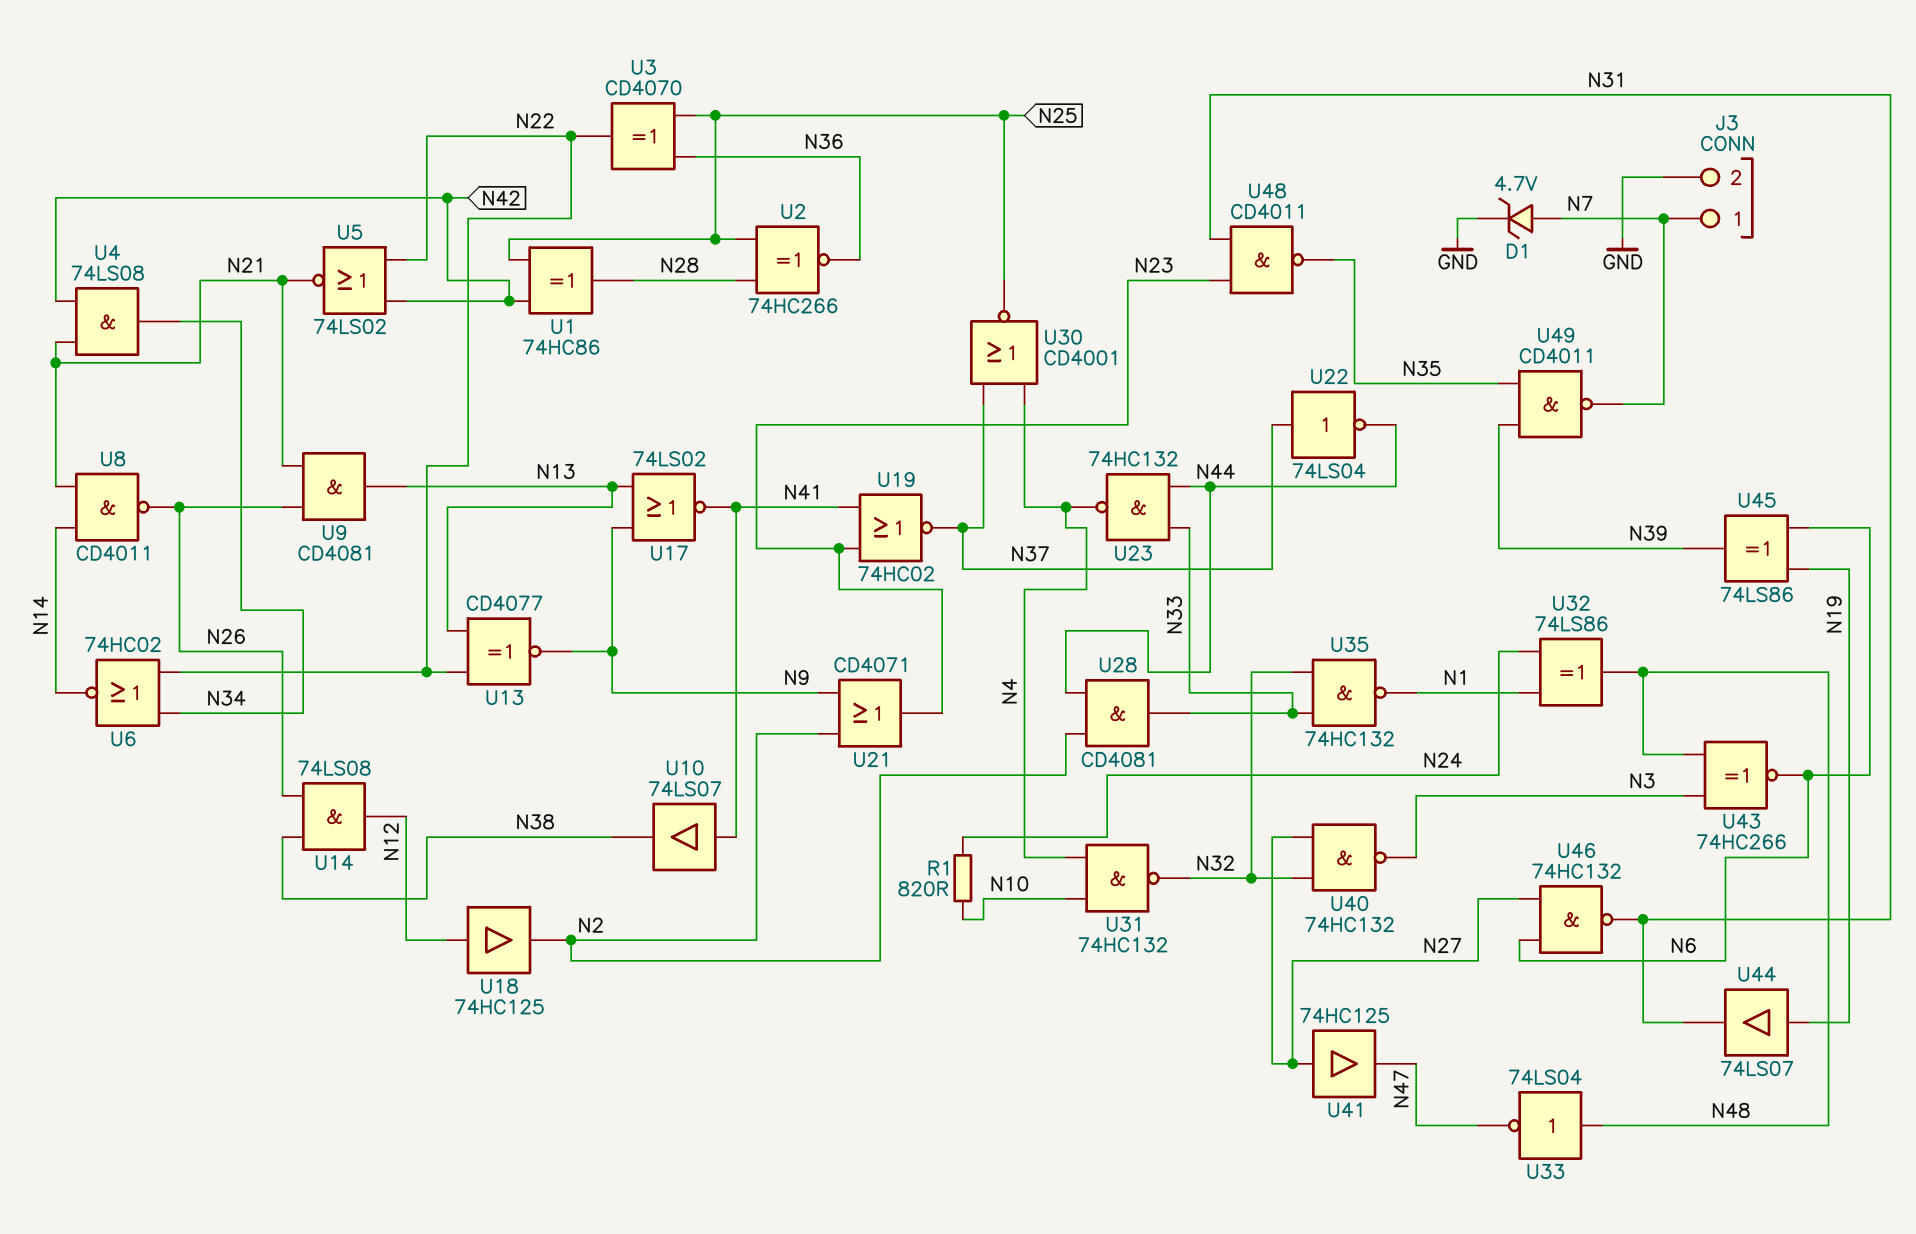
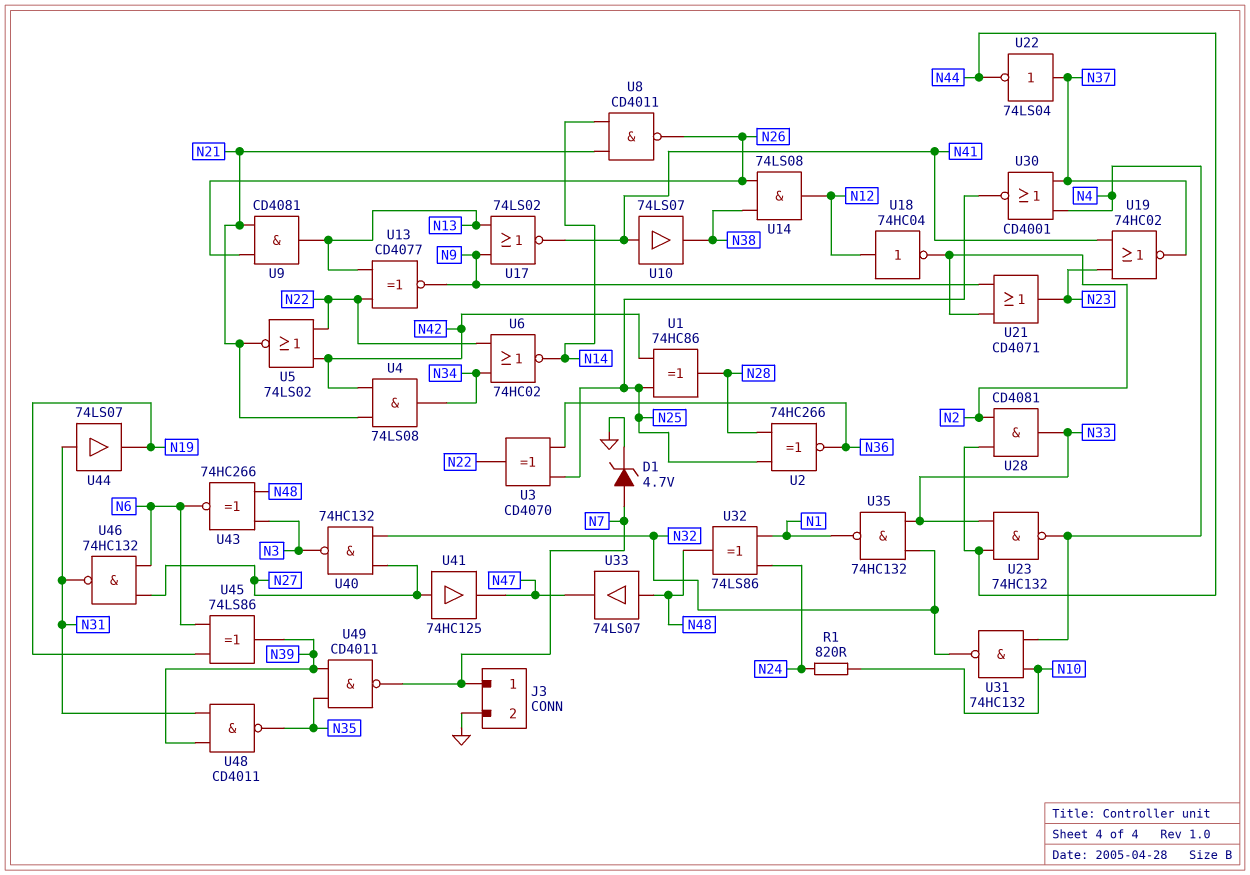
U18: buffer 74HC125 (in N12, out N2) -> NOT 74HC04 (in N12, out N2)
U33: NOT 74LS04 (in N48, out N47) -> buffer 74LS07 (in N48, out N47)
U44: buffer 74LS07 (in N19, out N31) -> buffer 74LS07 (in N31, out N19)
U48: NAND CD4011 (in N23, in N31, out N35) -> NAND CD4011 (in N31, in N39, out N35)

